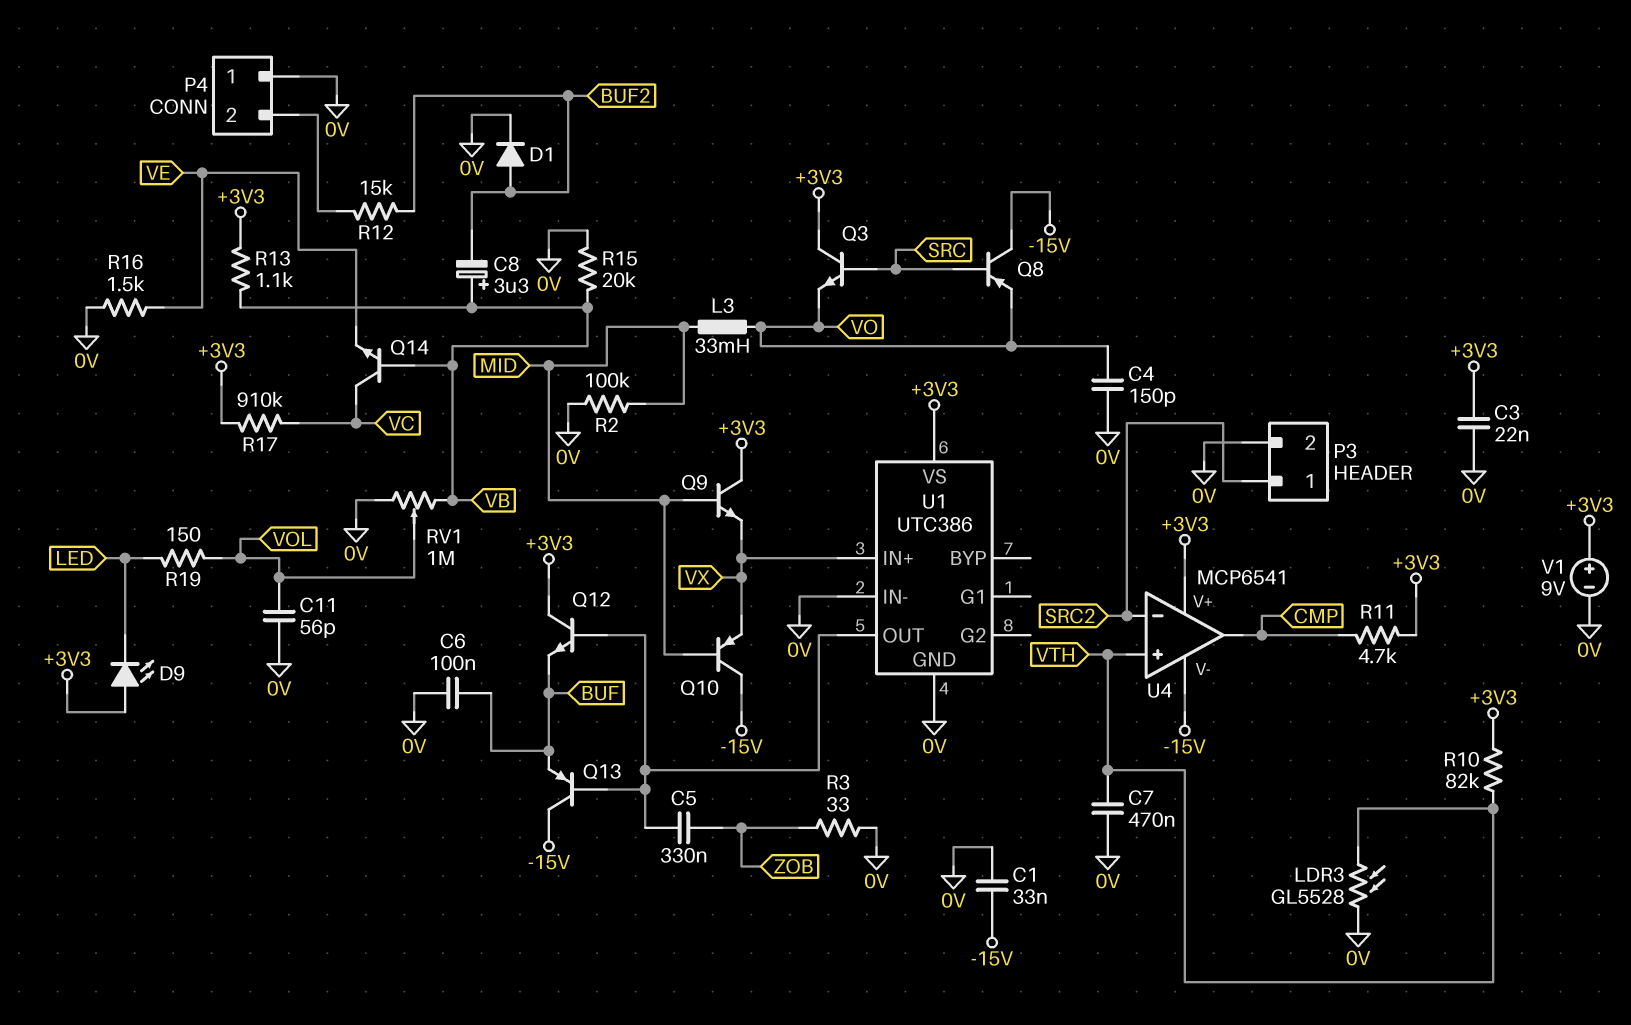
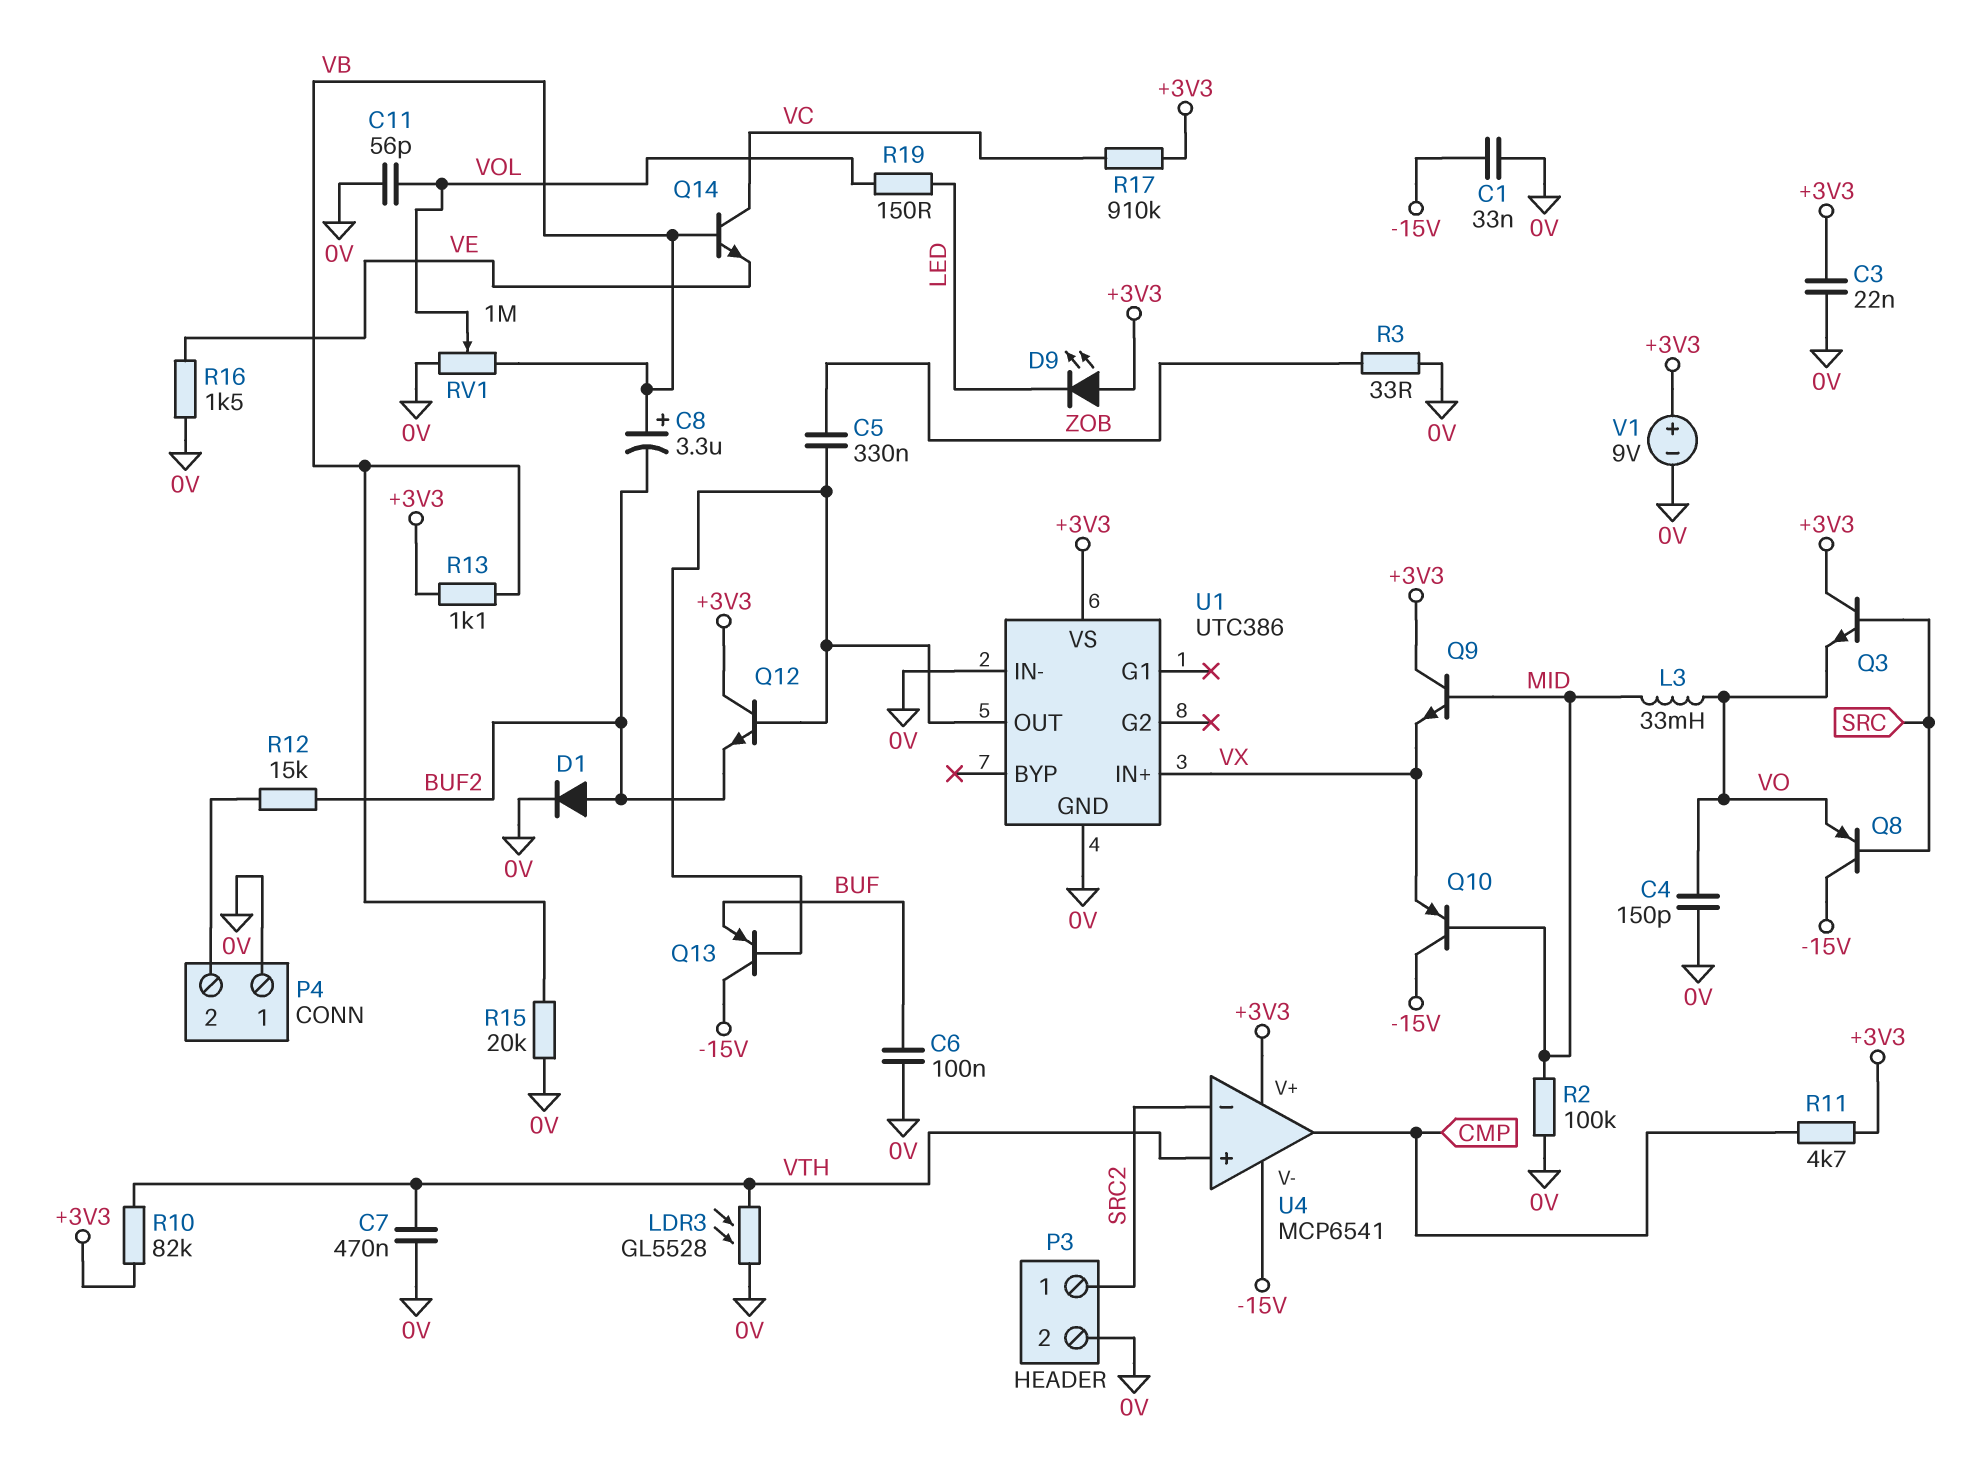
Q12: NPN (B U1/OUT, C +3V3, E BUF) -> NPN (B U1/OUT, C +3V3, E BUF2)

